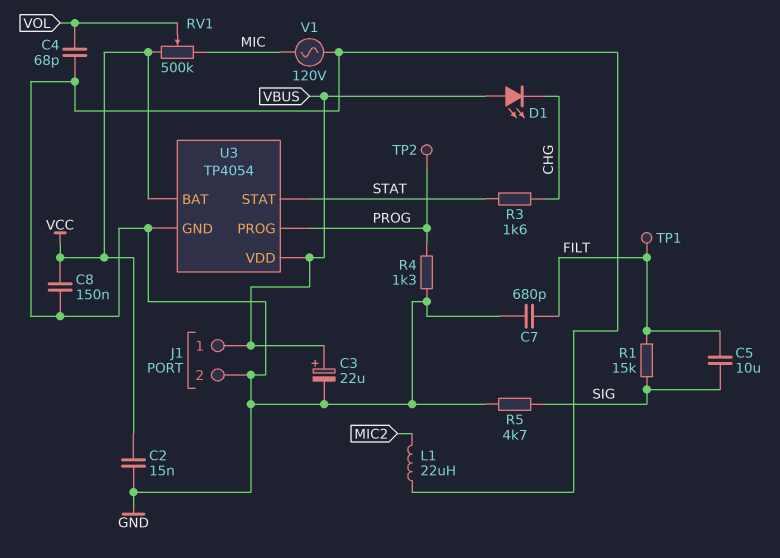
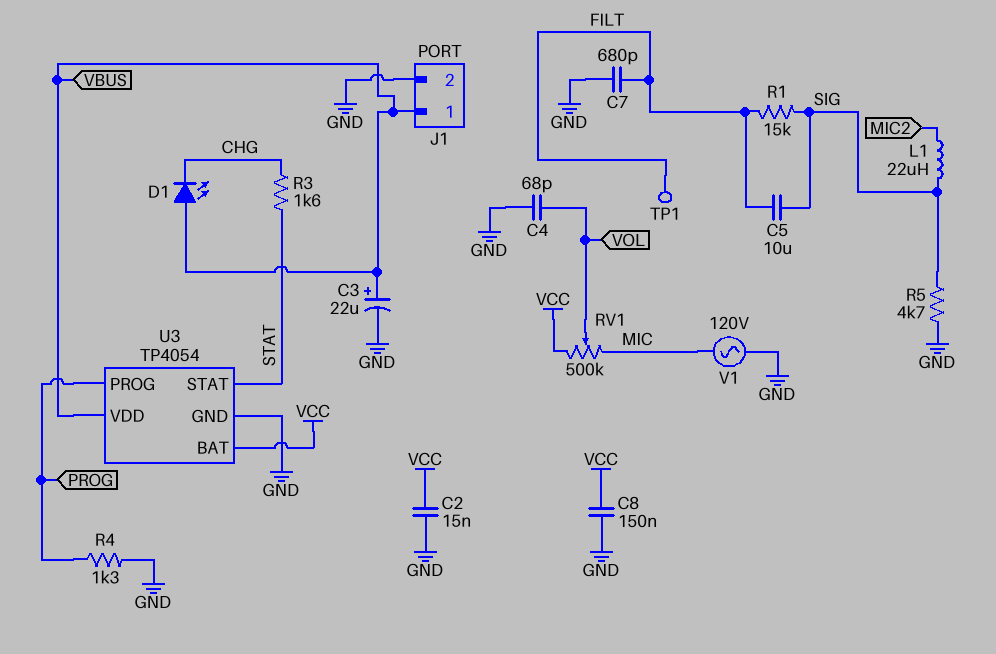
L1: 22uH (GND, MIC2) -> 22uH (MIC2, SIG)
TP2: test point (PROG) -> none

